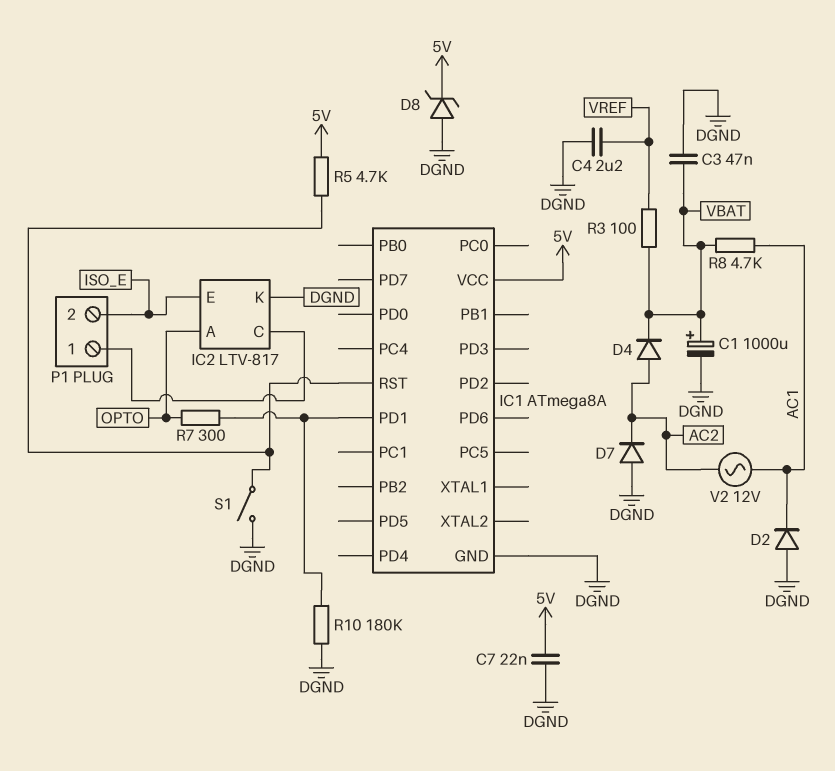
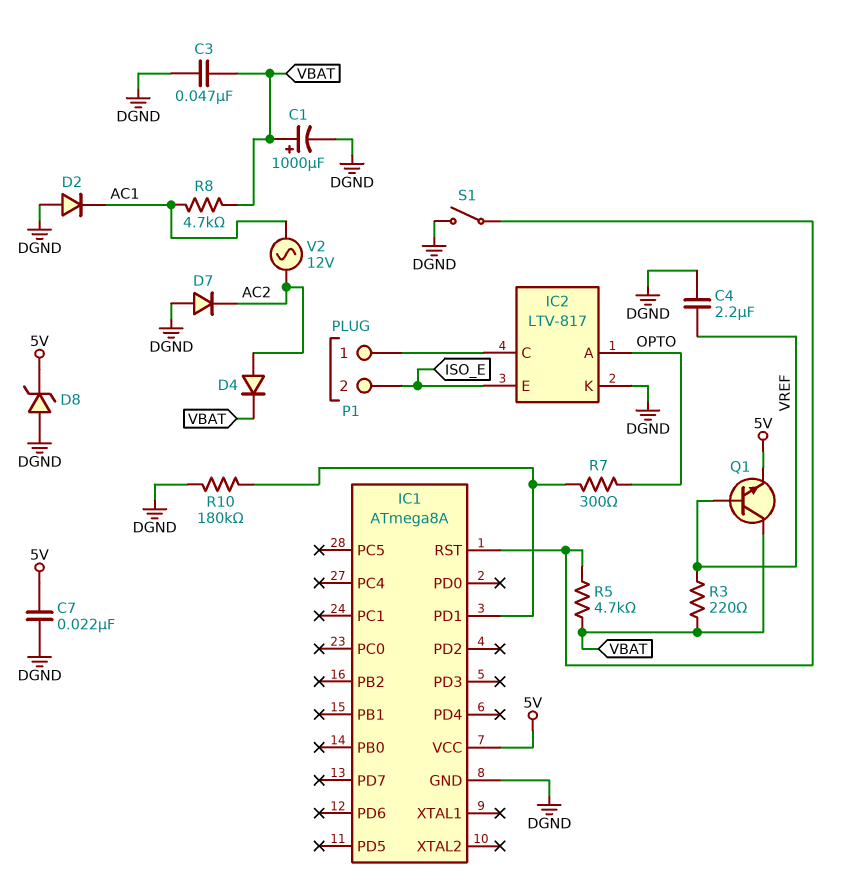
Q1: none -> NPN (B VREF, C VBAT, E 5V)
R3: 100 (VBAT, VREF) -> 220 (VBAT, VREF)
R5: 4.7k (5V, IC1/RST) -> 4.7k (IC1/RST, VBAT)

